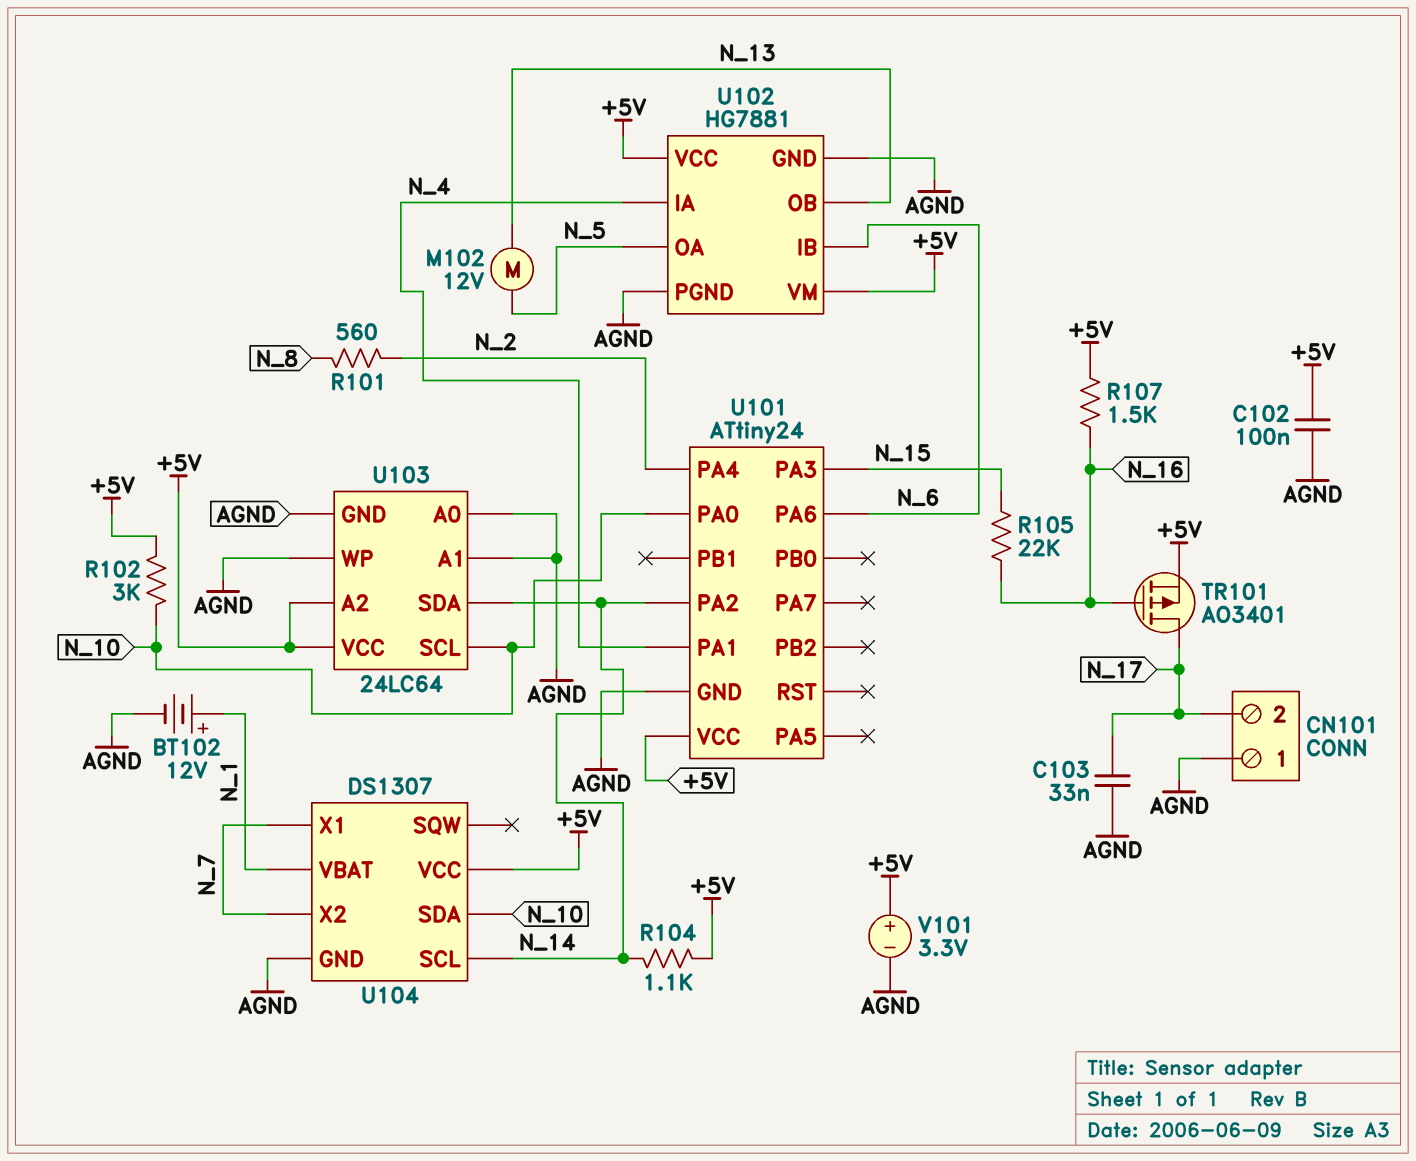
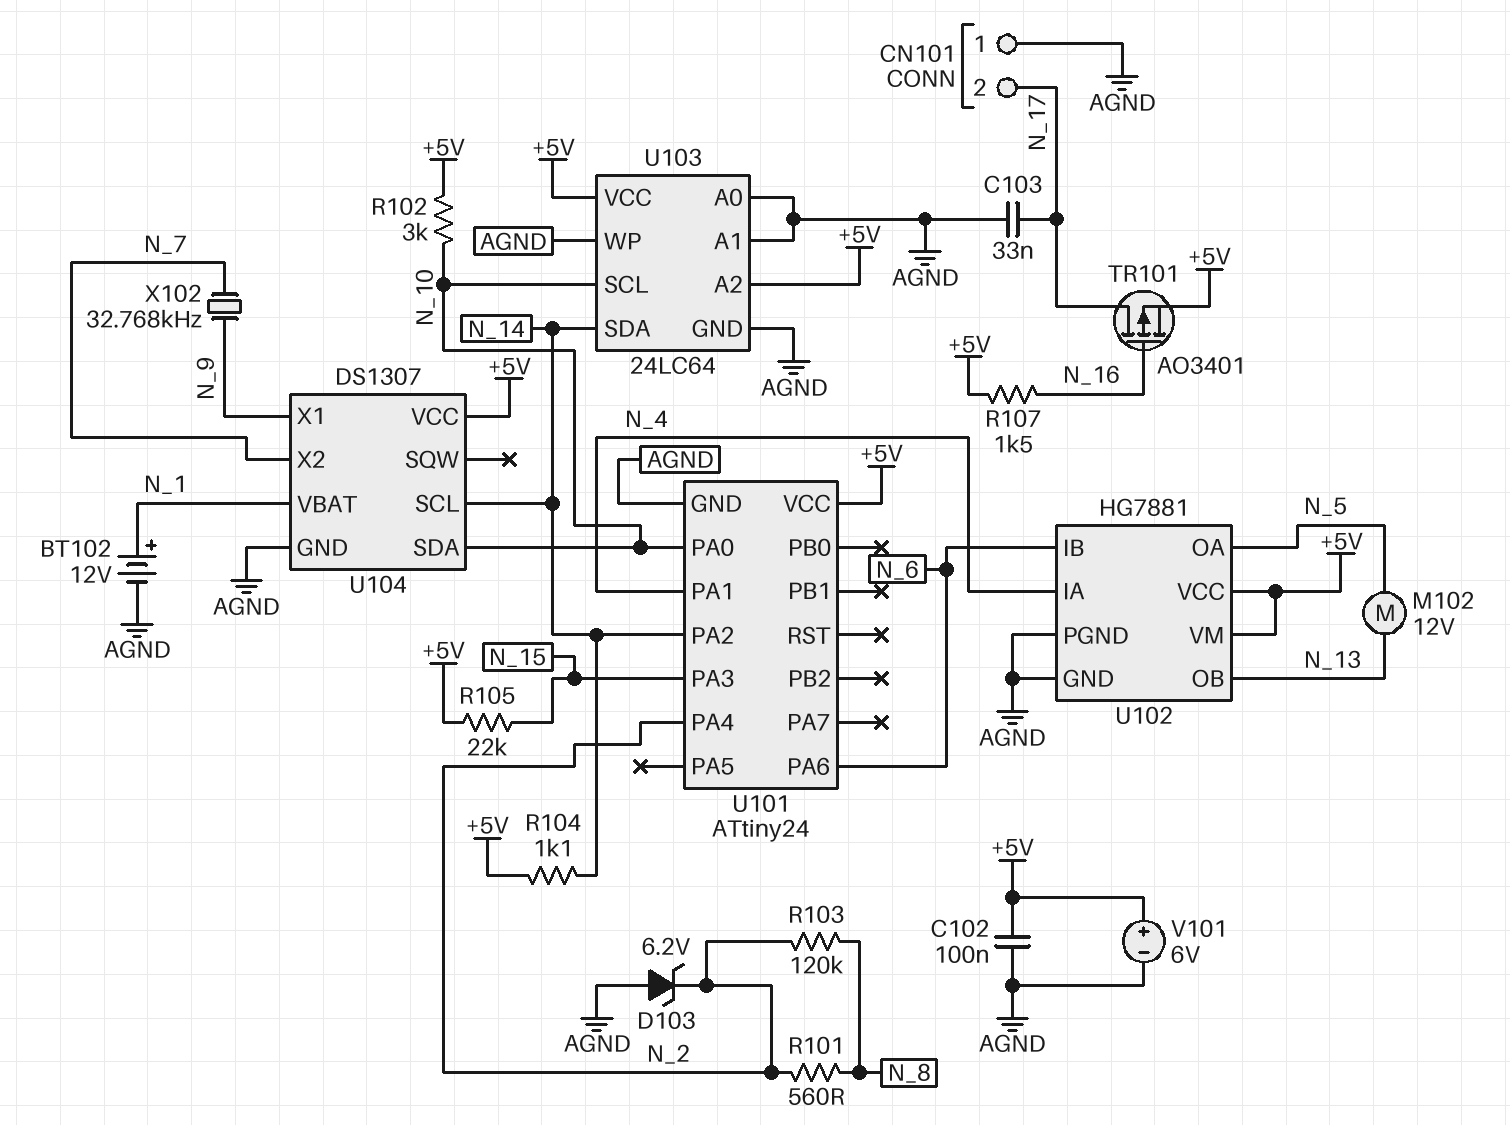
D103: none -> zener 6.2V (A AGND, K N_2)
R103: none -> 120k (N_2, N_8)
R105: 22k (N_15, N_16) -> 22k (+5V, N_15)
U104 pin X1: N_7 -> N_9
V101: 3.3V (plus +5V, minus AGND) -> 6V (plus +5V, minus AGND)
X102: none -> 32.768kHz (N_7, N_9)

